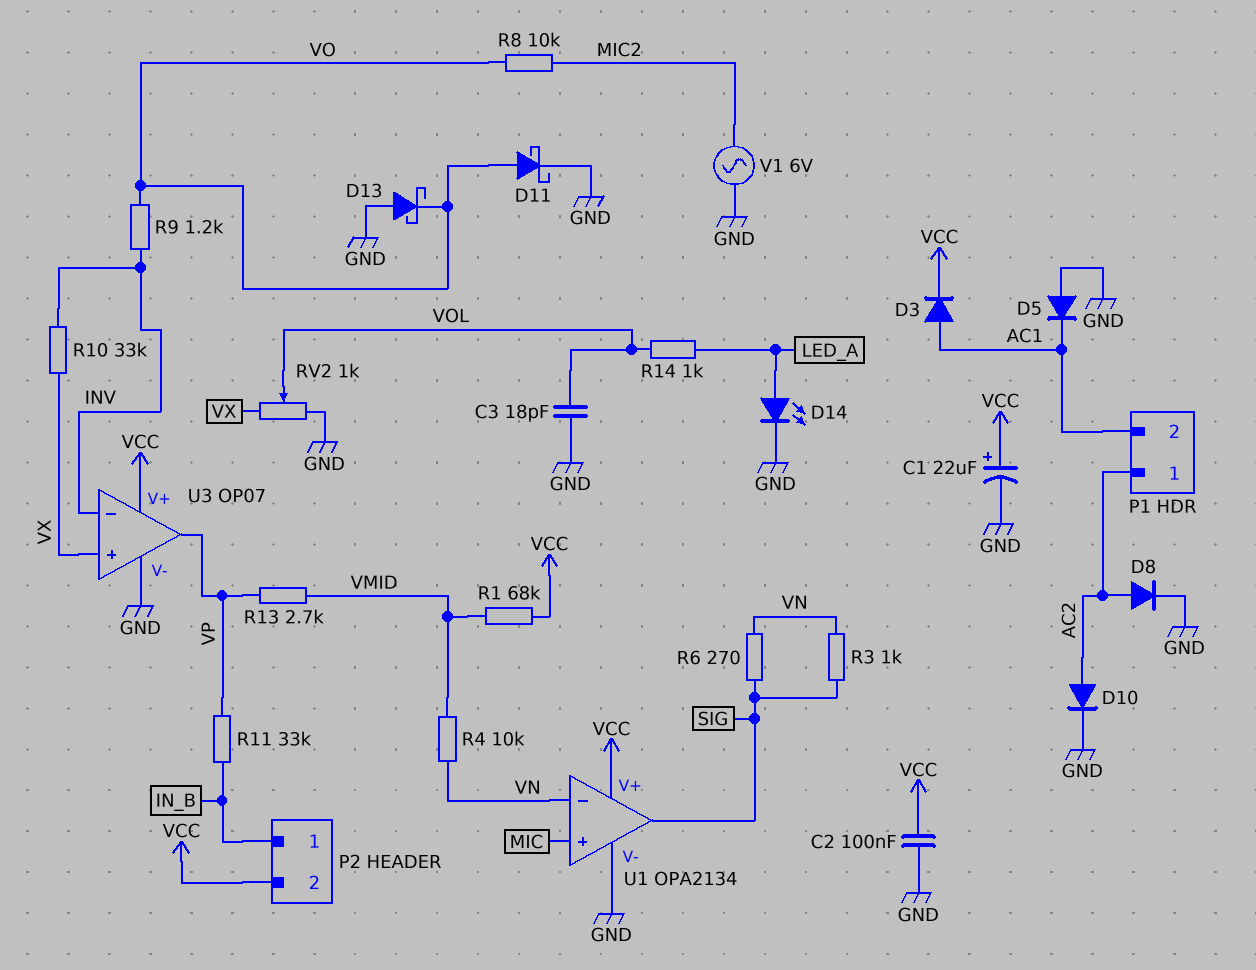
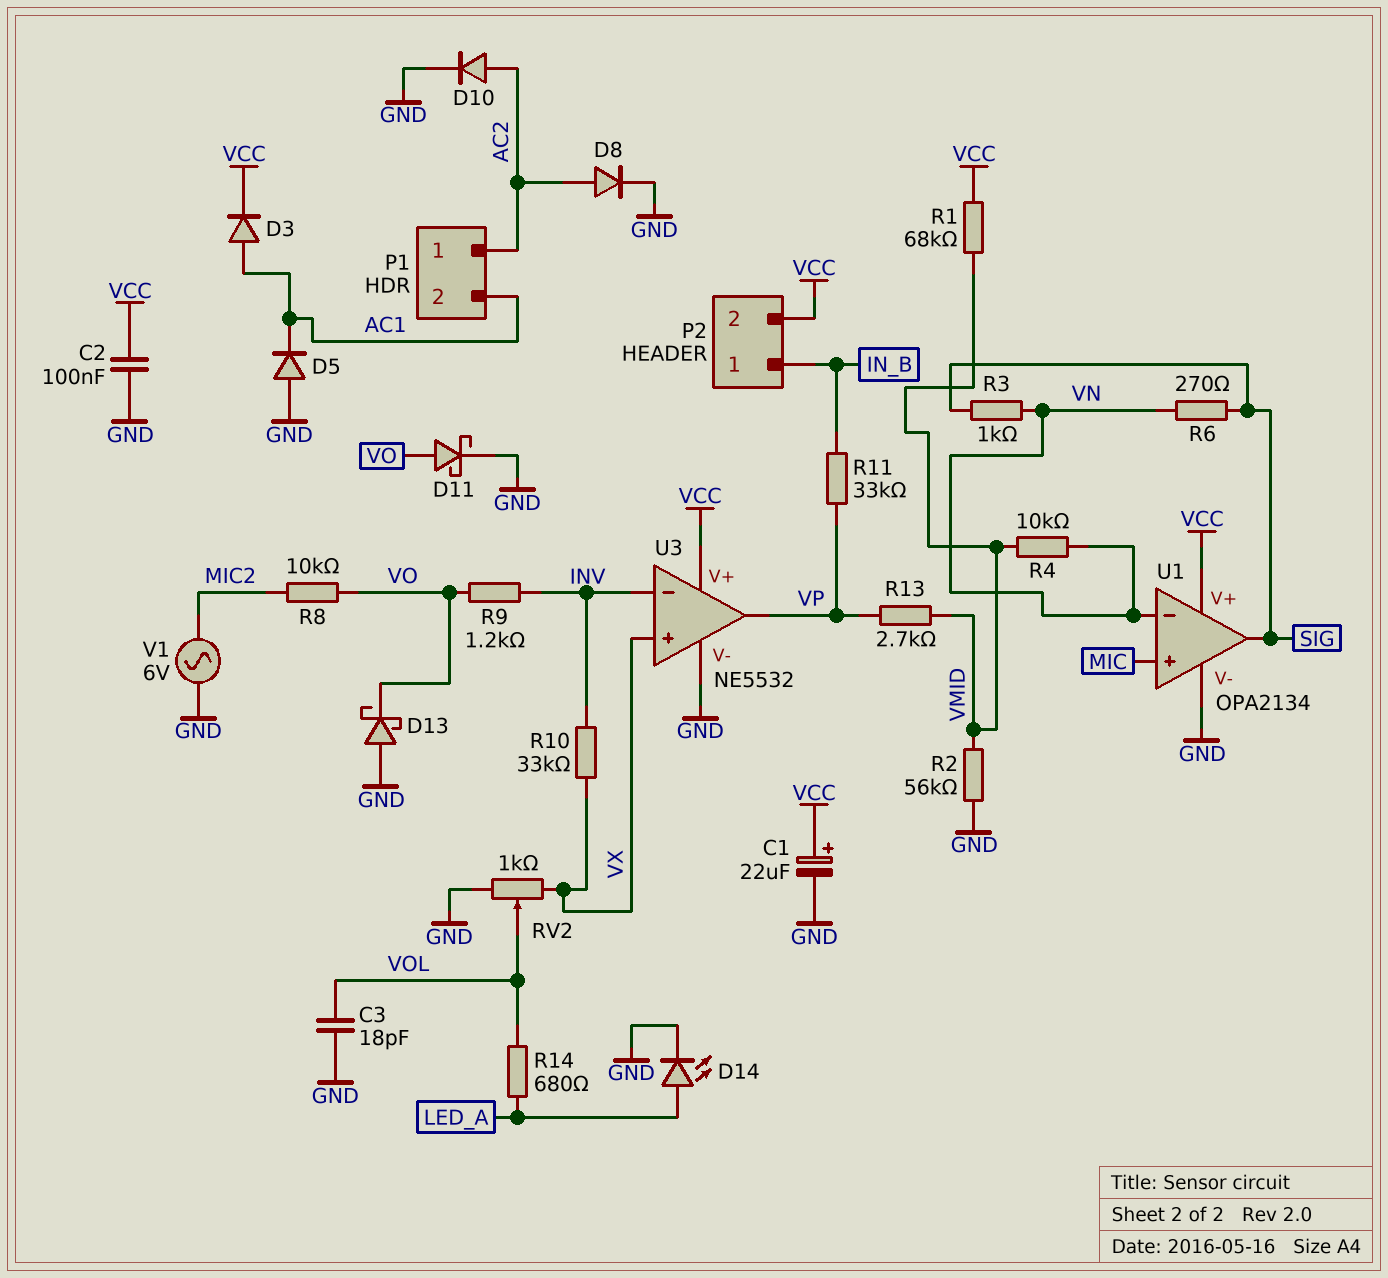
R2: none -> 56k (GND, VMID)
R14: 1k (LED_A, VOL) -> 680 (LED_A, VOL)
U3: OP07 -> NE5532

